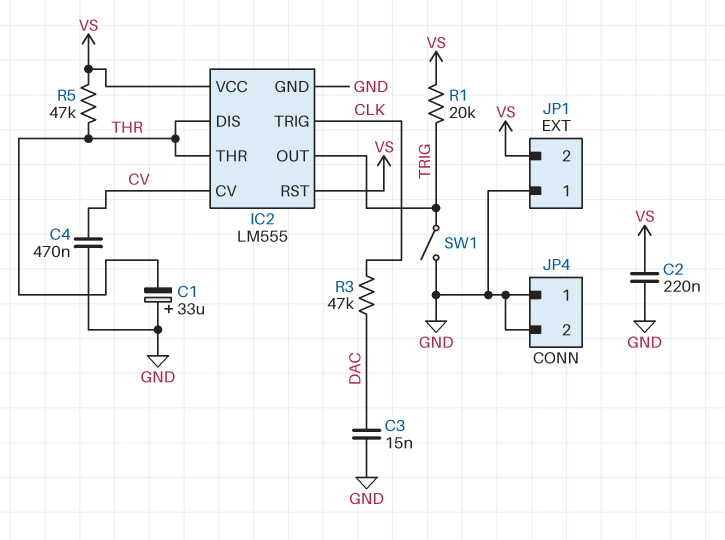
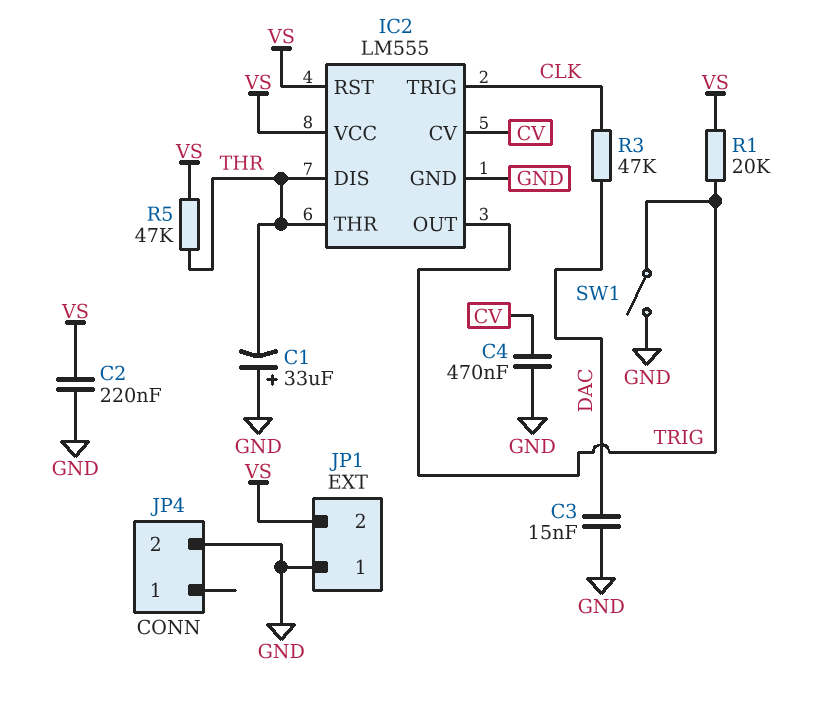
JP4 pin 1: GND -> none

